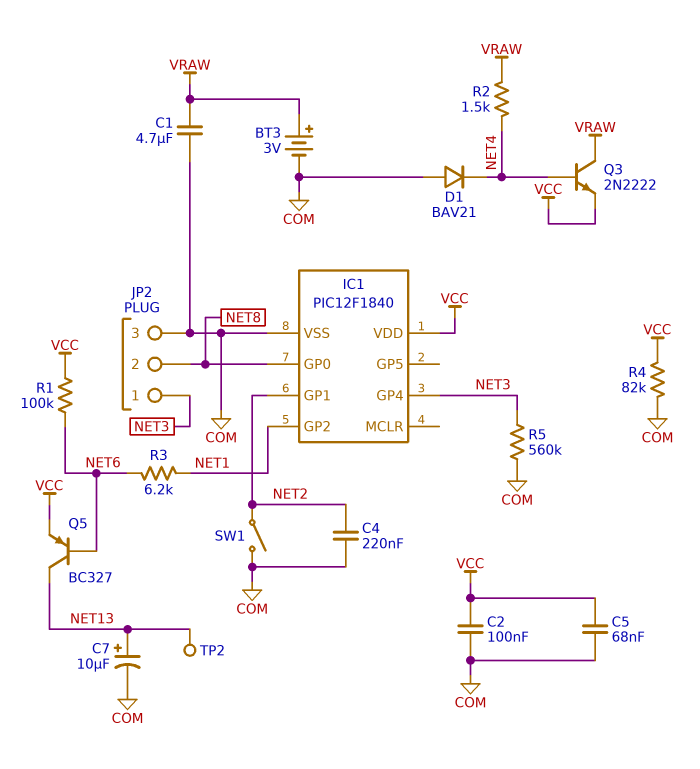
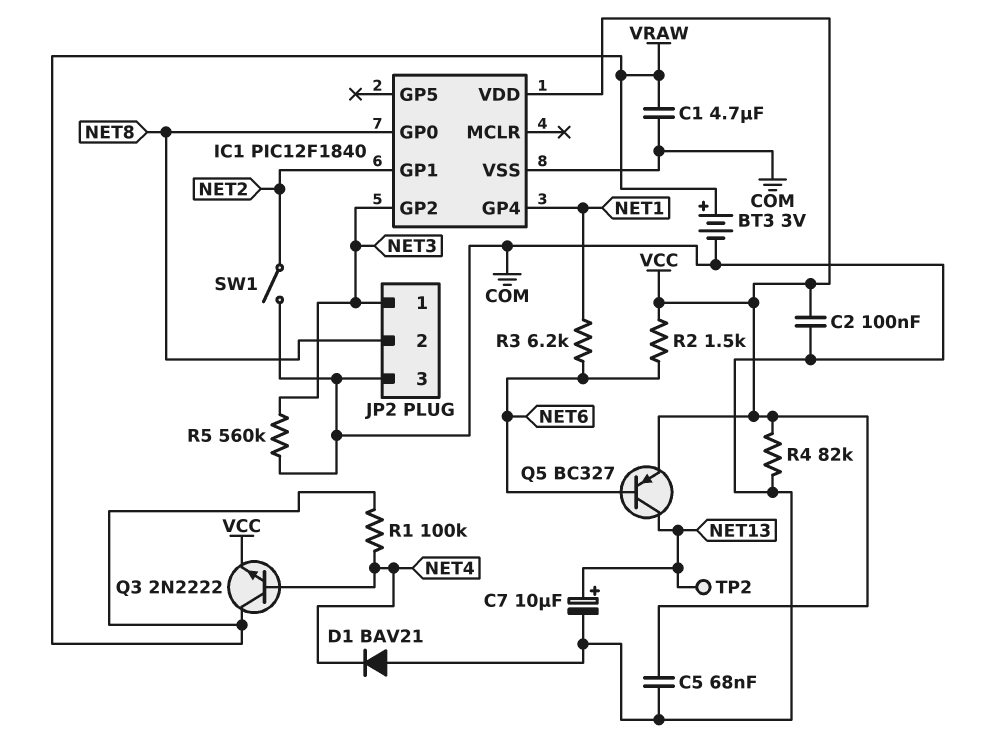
C4: 220nF (COM, NET2) -> none
IC1 pin GP2: NET1 -> NET3
IC1 pin GP4: NET3 -> NET1
R1: 100k (NET6, VCC) -> 100k (NET4, VRAW)
R2: 1.5k (NET4, VRAW) -> 1.5k (NET6, VCC)

